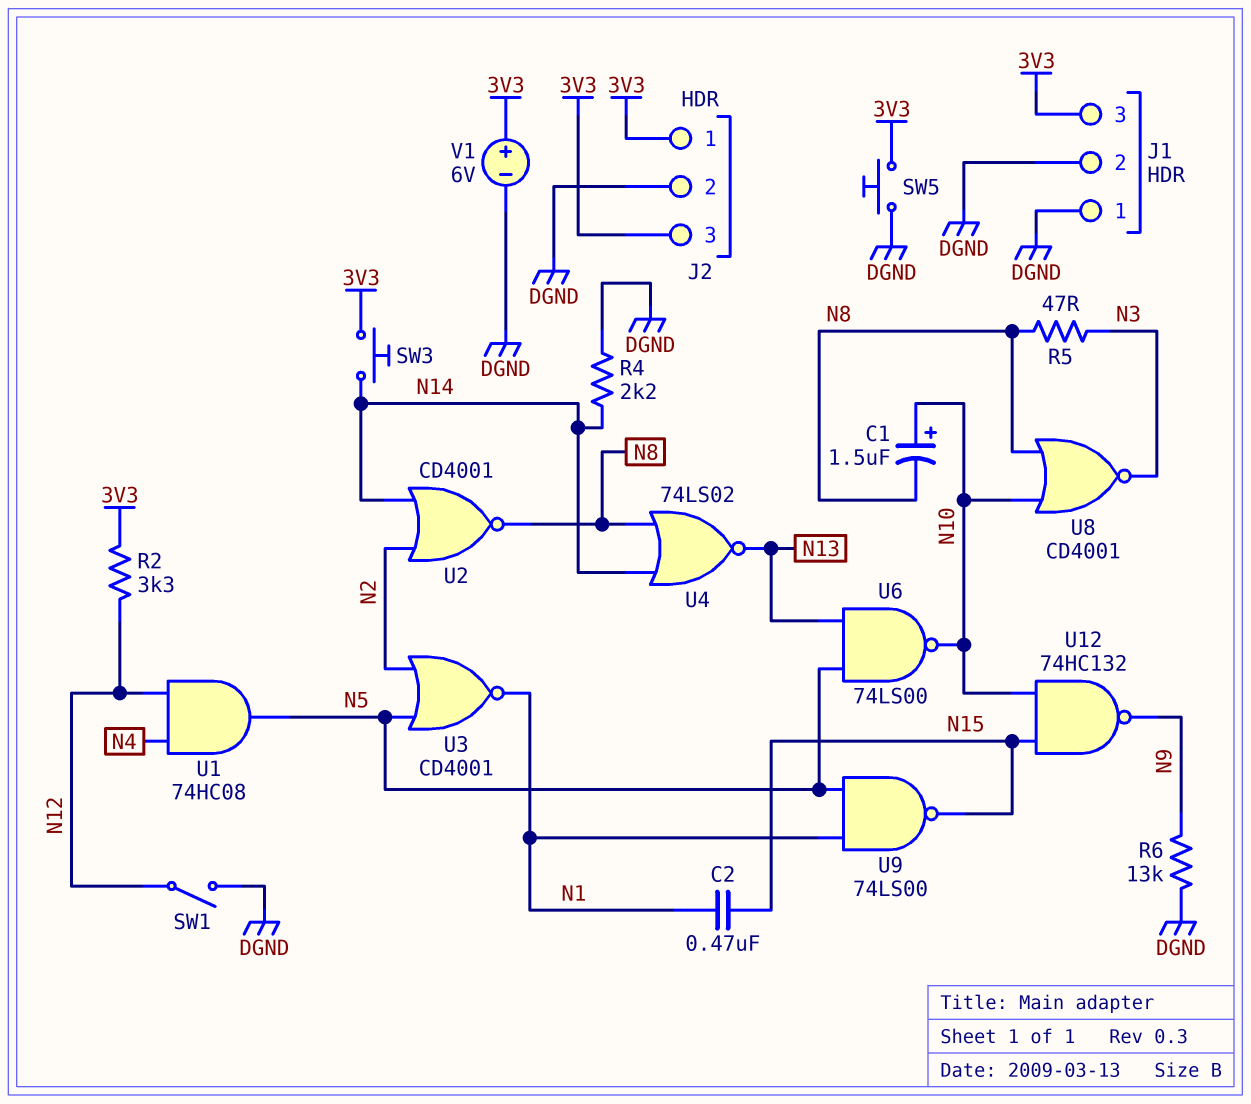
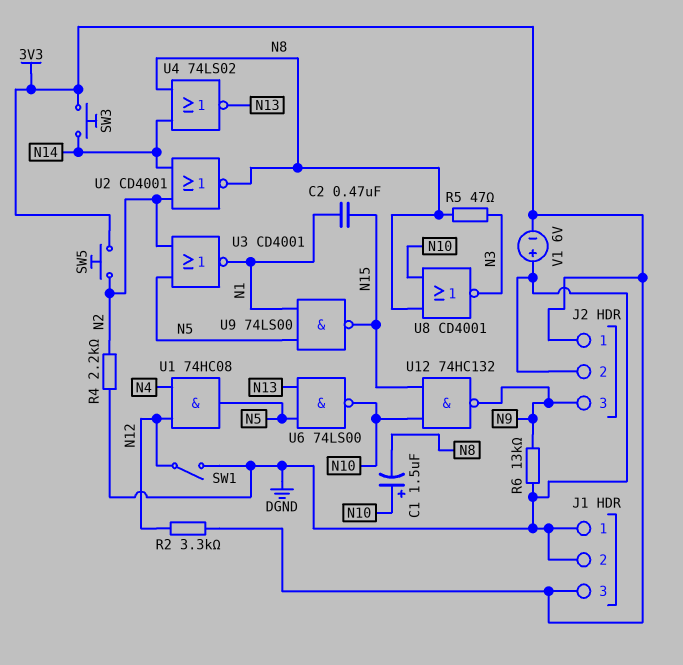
J2 pin 3: 3V3 -> N9
R4: 2.2k (DGND, N14) -> 2.2k (DGND, N2)
SW5: button (3V3, DGND) -> button (3V3, N2)
V1: 6V (plus 3V3, minus DGND) -> 6V (plus DGND, minus 3V3)

